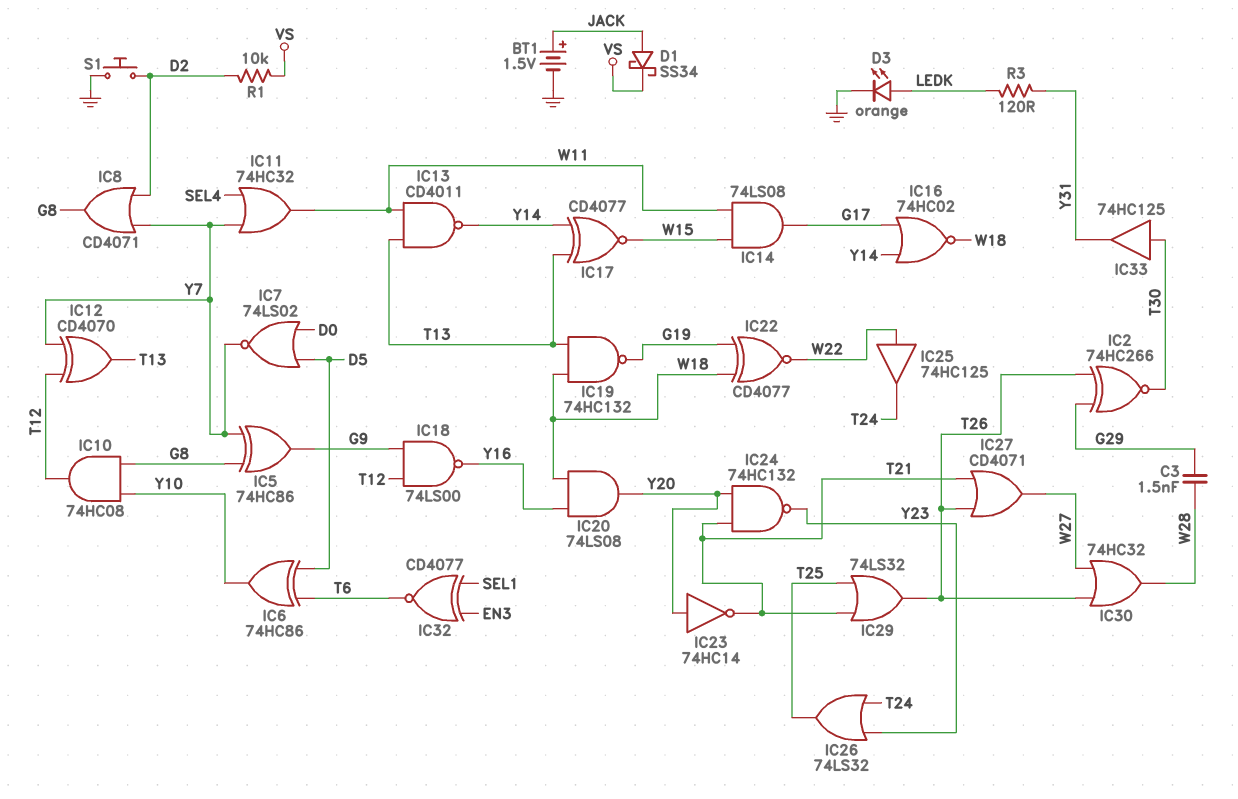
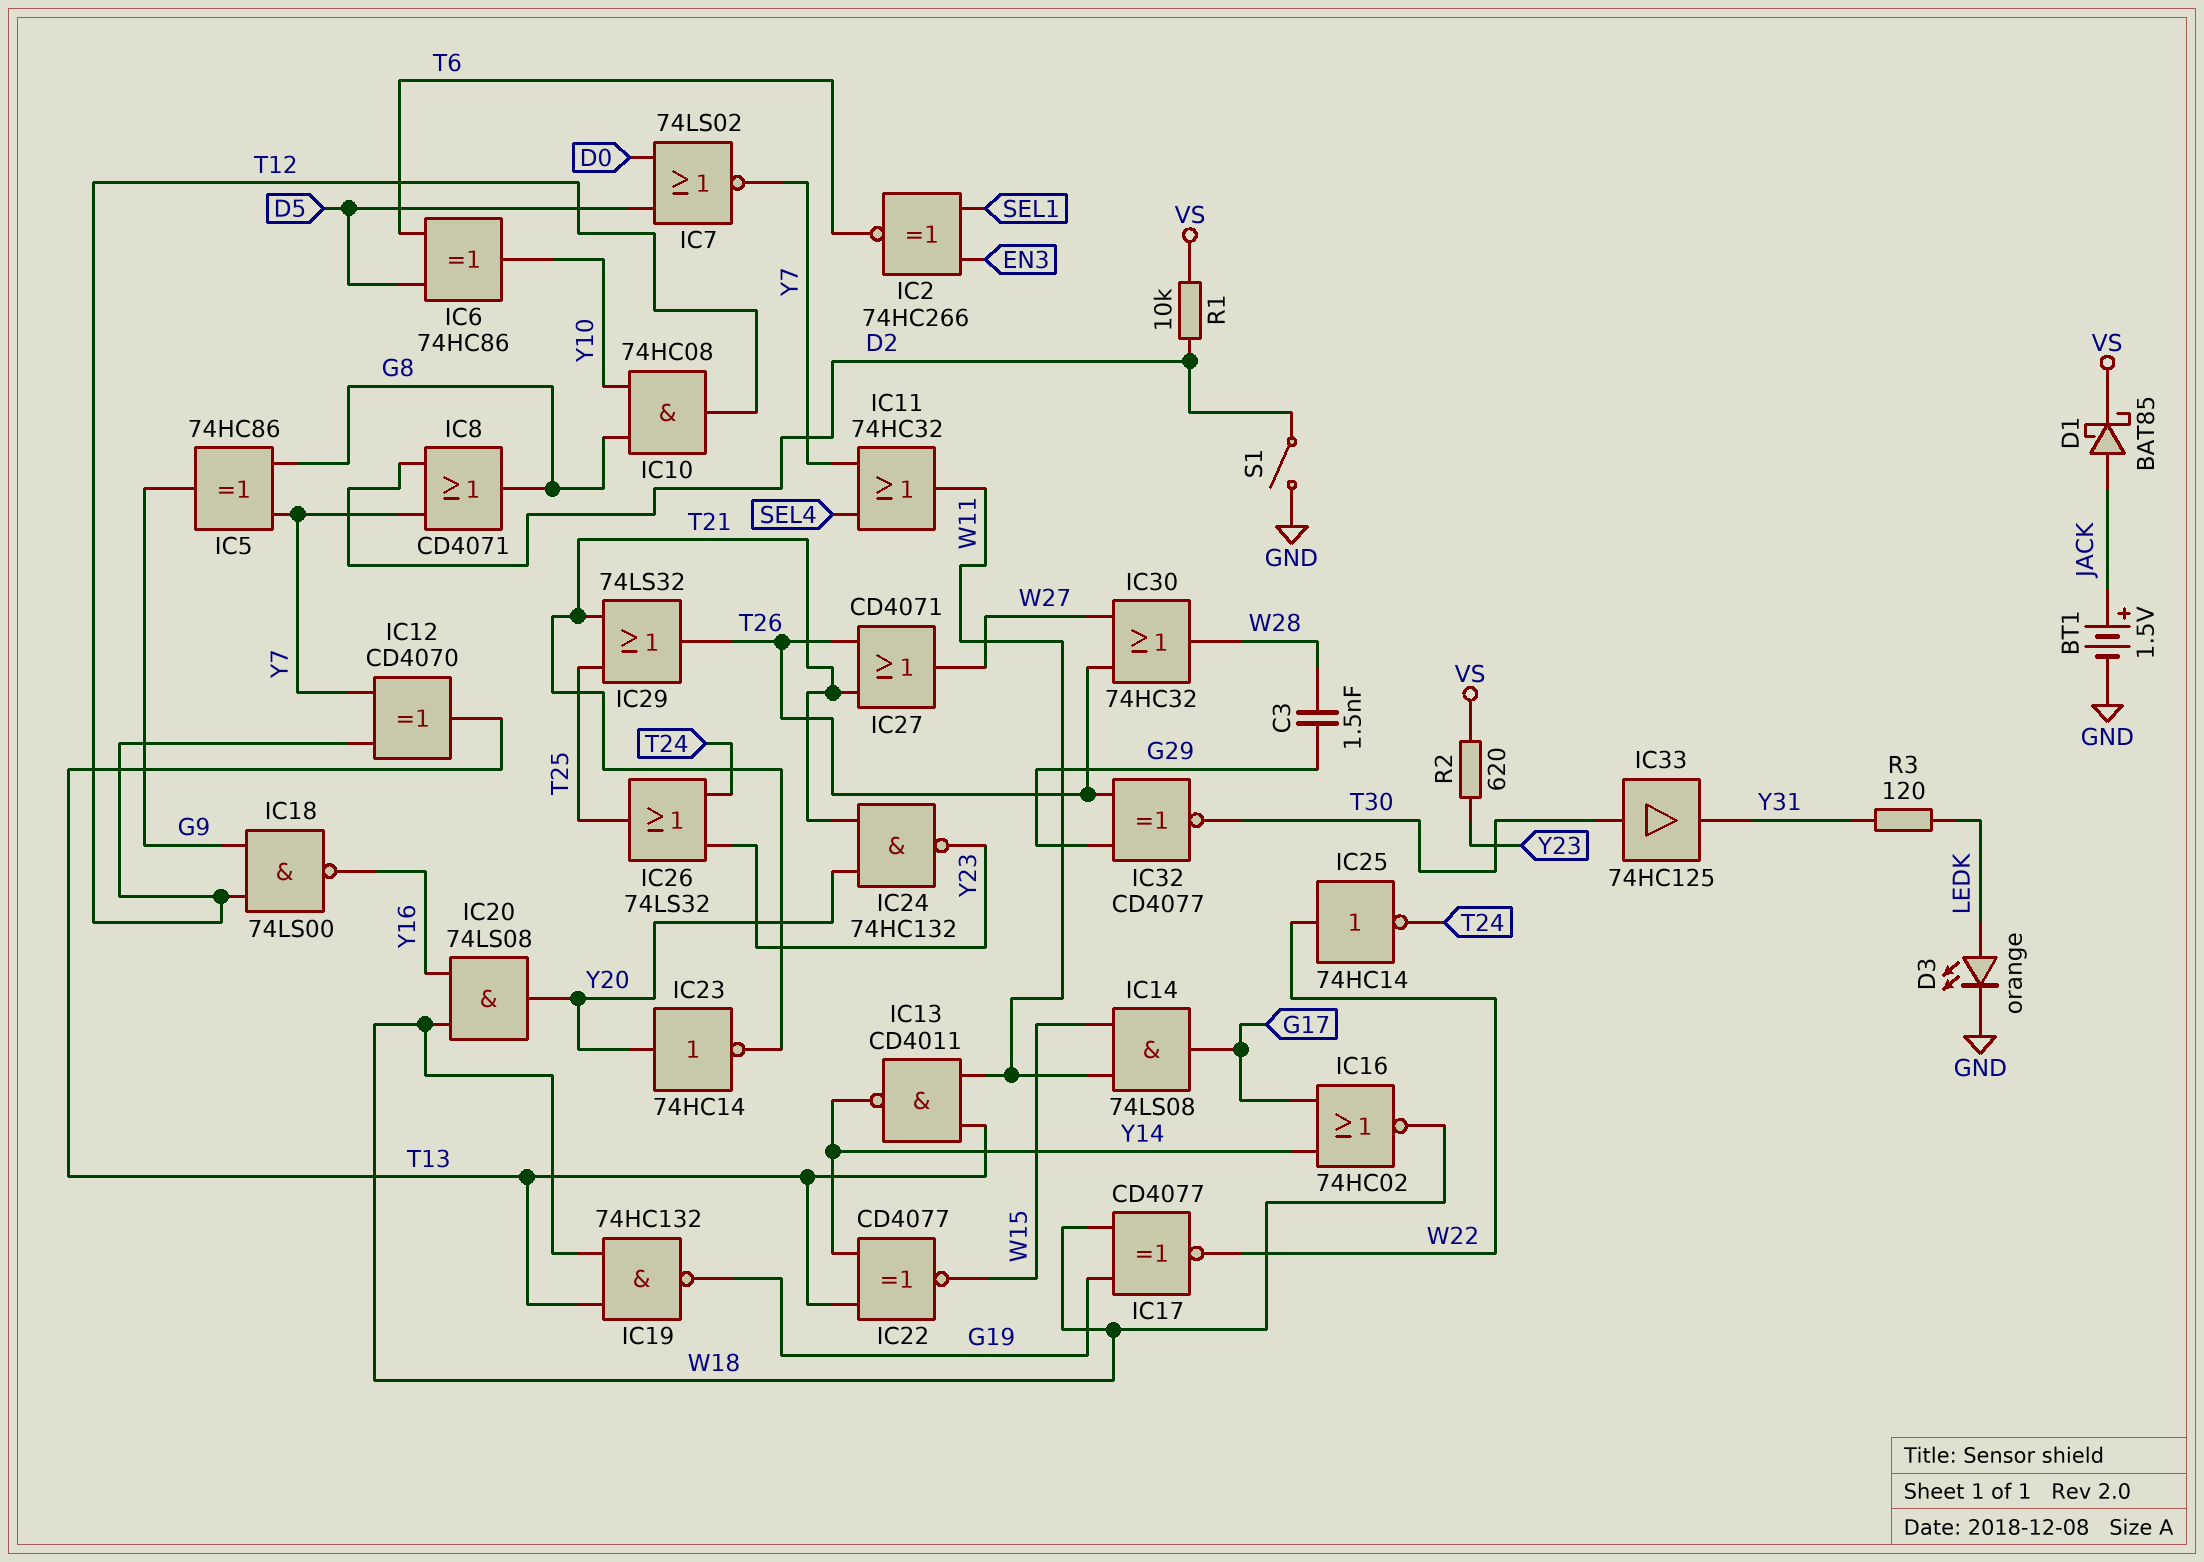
D1: schottky SS34 (A JACK, K VS) -> schottky BAT85 (A JACK, K VS)
IC2: XNOR 74HC266 (in G29, in T26, out T30) -> XNOR 74HC266 (in EN3, in SEL1, out T6)
IC17: XNOR CD4077 (in T13, in Y14, out W15) -> XNOR CD4077 (in G19, in W18, out W22)
IC22: XNOR CD4077 (in G19, in W18, out W22) -> XNOR CD4077 (in T13, in Y14, out W15)
IC25: buffer 74HC125 (in W22, out T24) -> NOT 74HC14 (in W22, out T24)
IC32: XNOR CD4077 (in EN3, in SEL1, out T6) -> XNOR CD4077 (in G29, in T26, out T30)
R2: none -> 620 (VS, Y23)
S1: button (D2, GND) -> switch (D2, GND)

